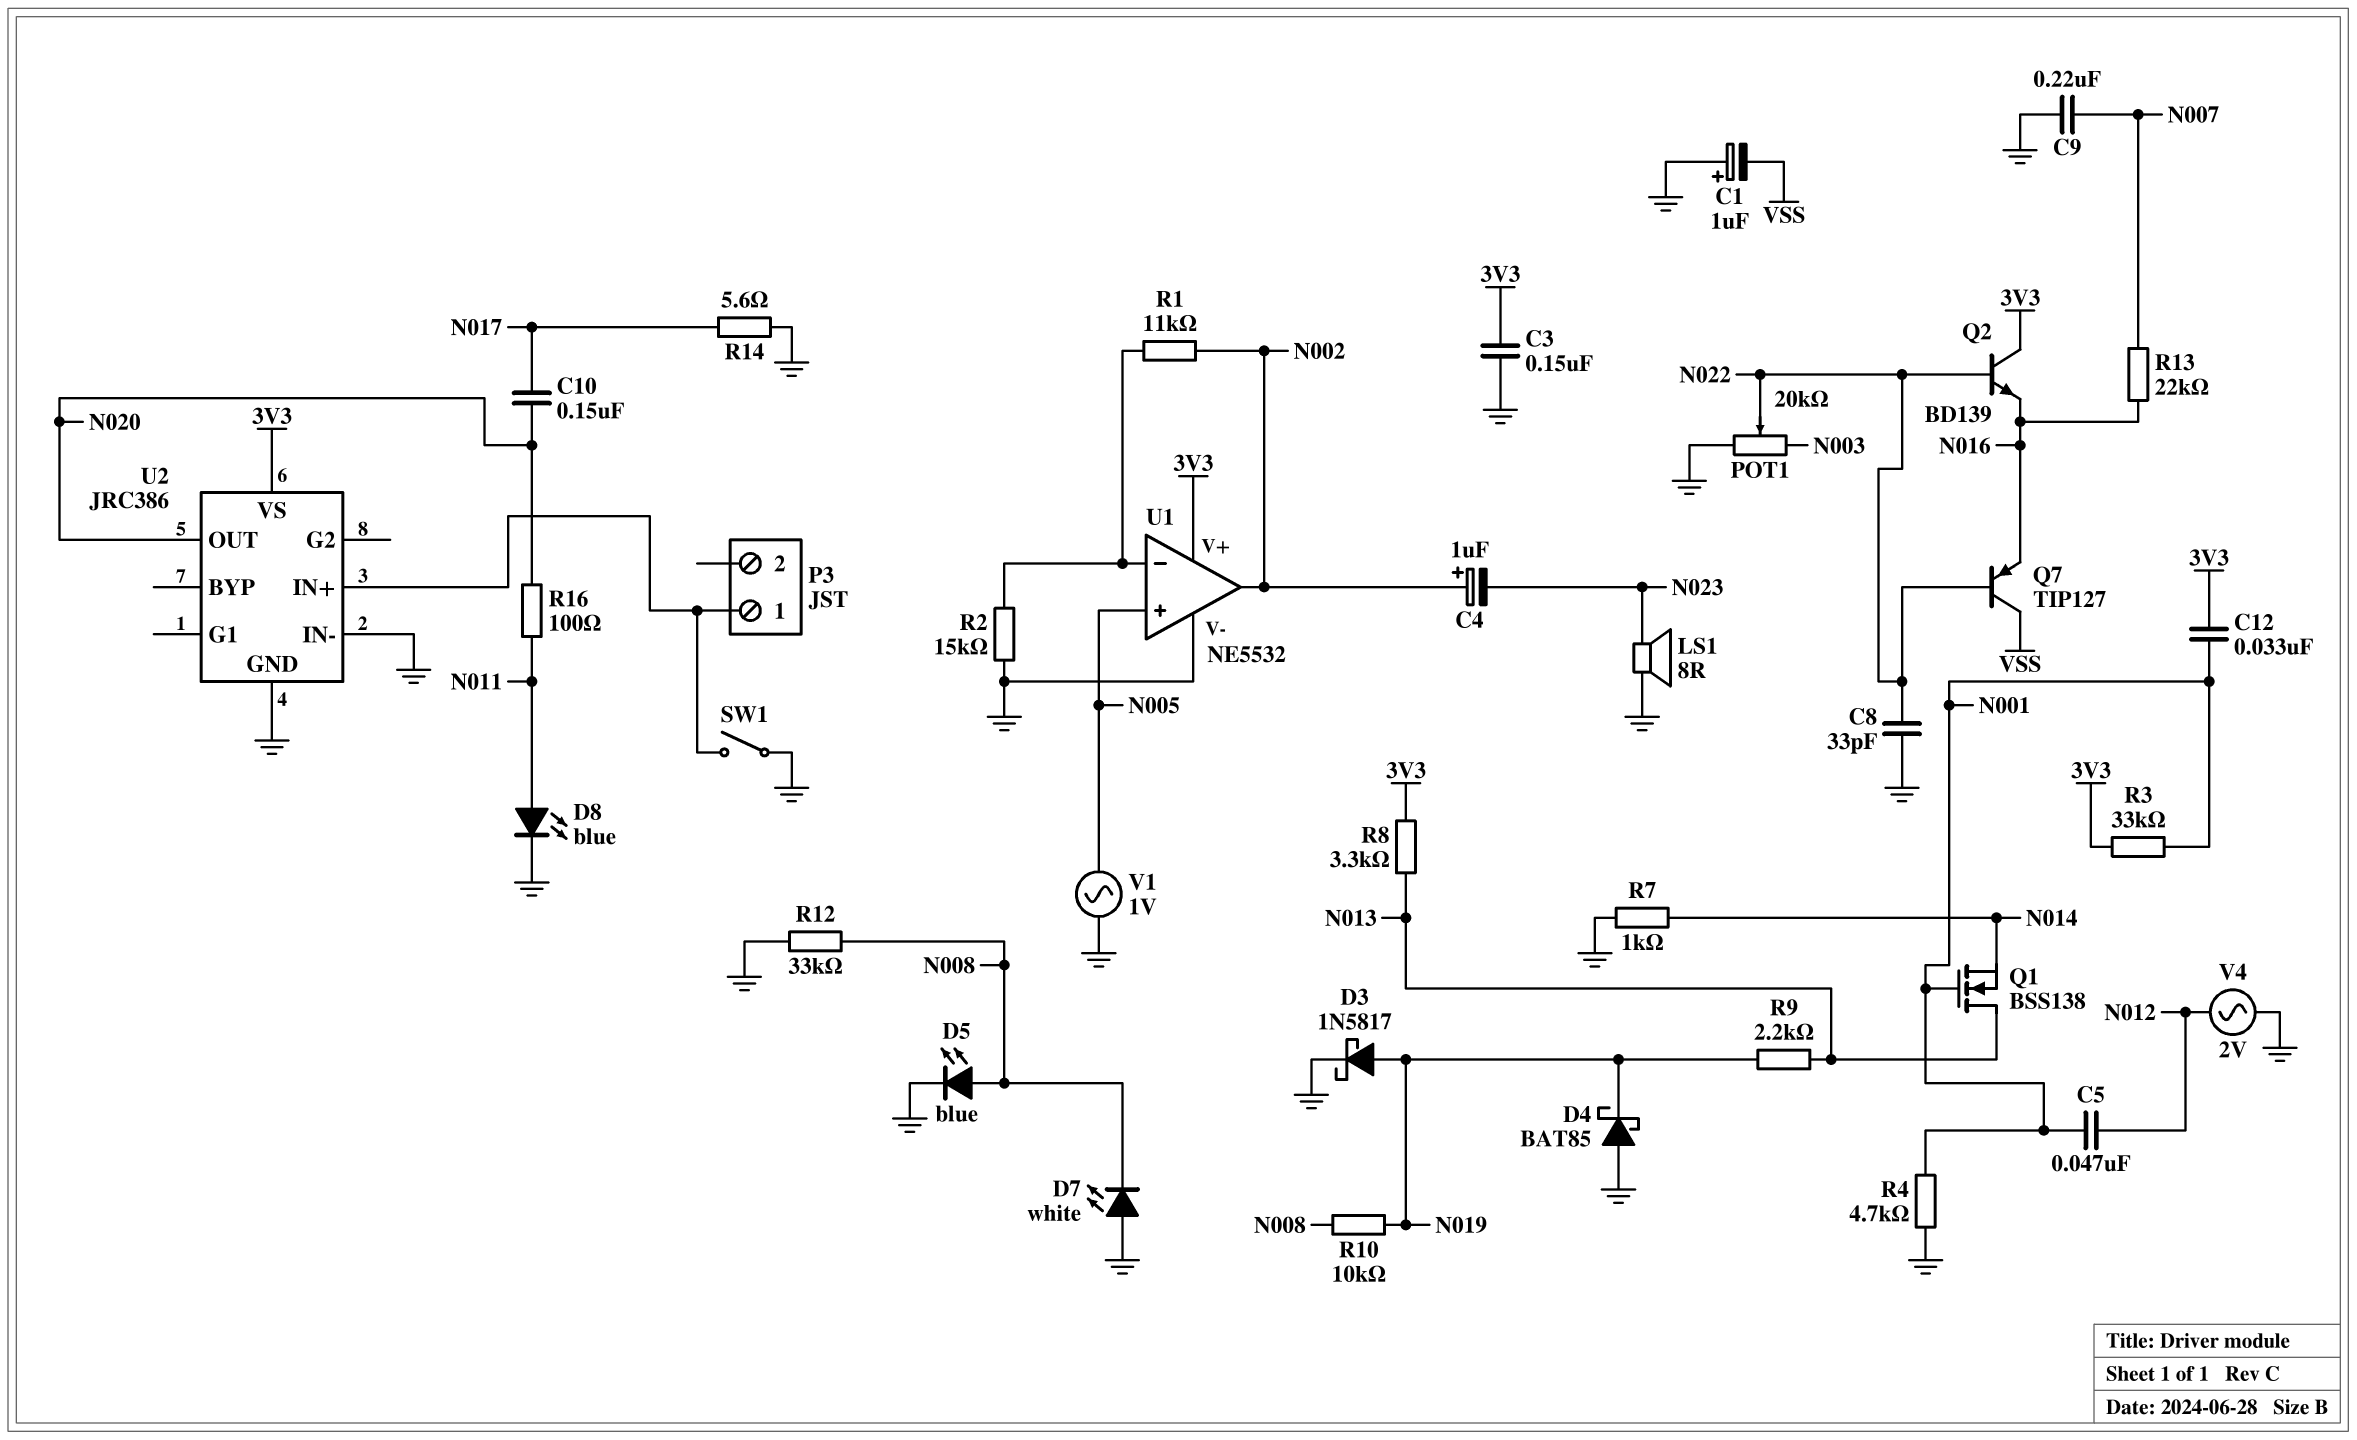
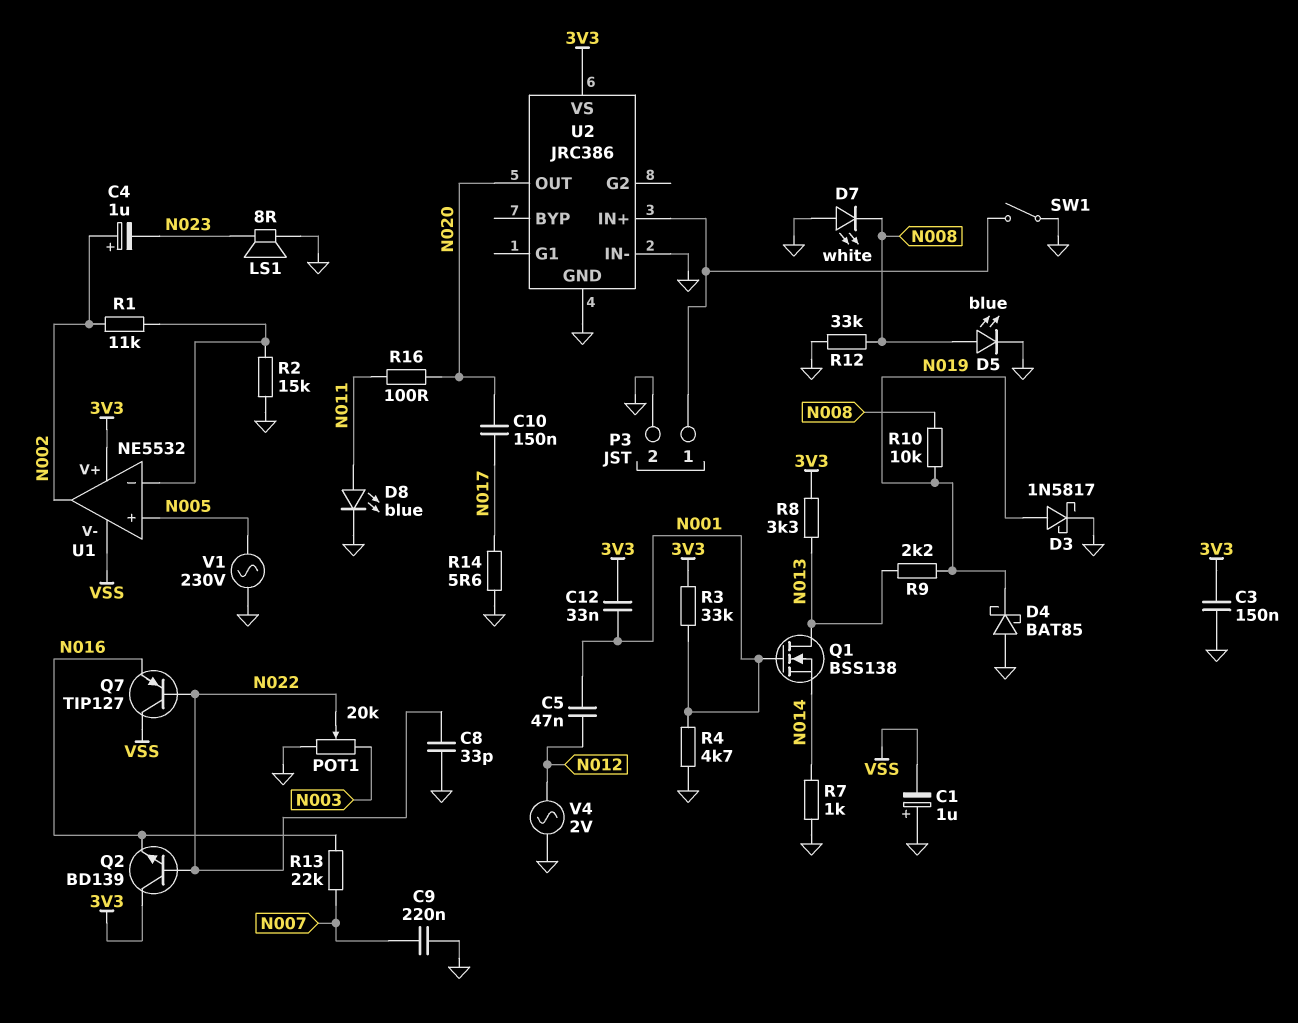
P3 pin 2: none -> GND
U1 pin V-: GND -> VSS
V1: AC 1V (GND, N005) -> AC 230V (GND, N005)

